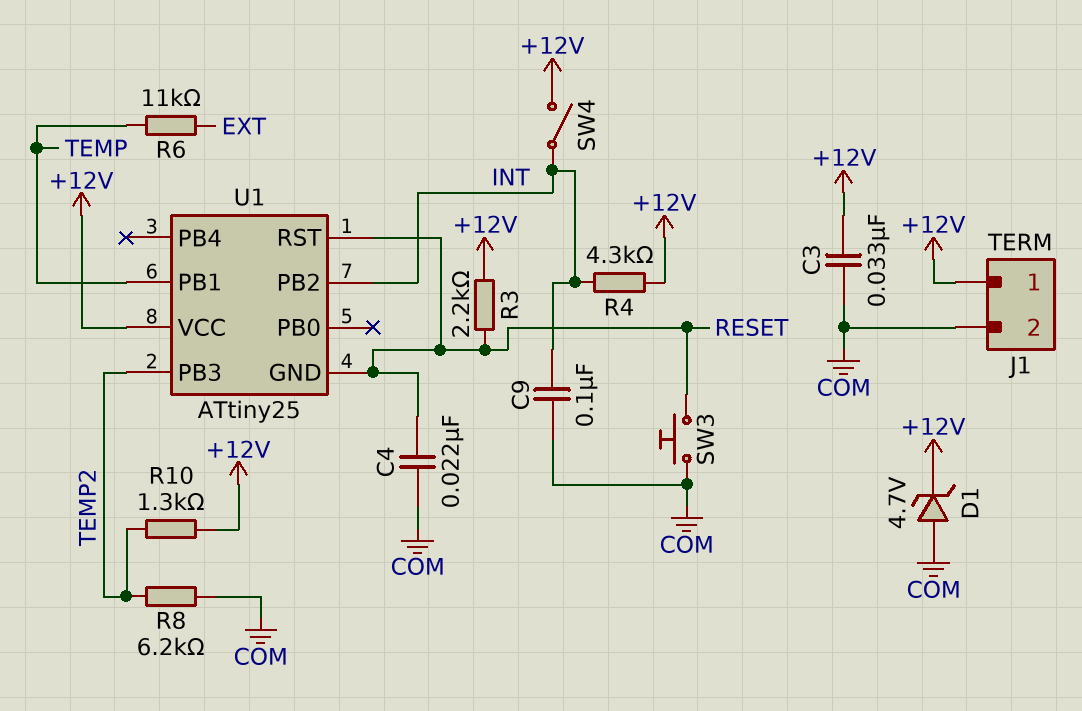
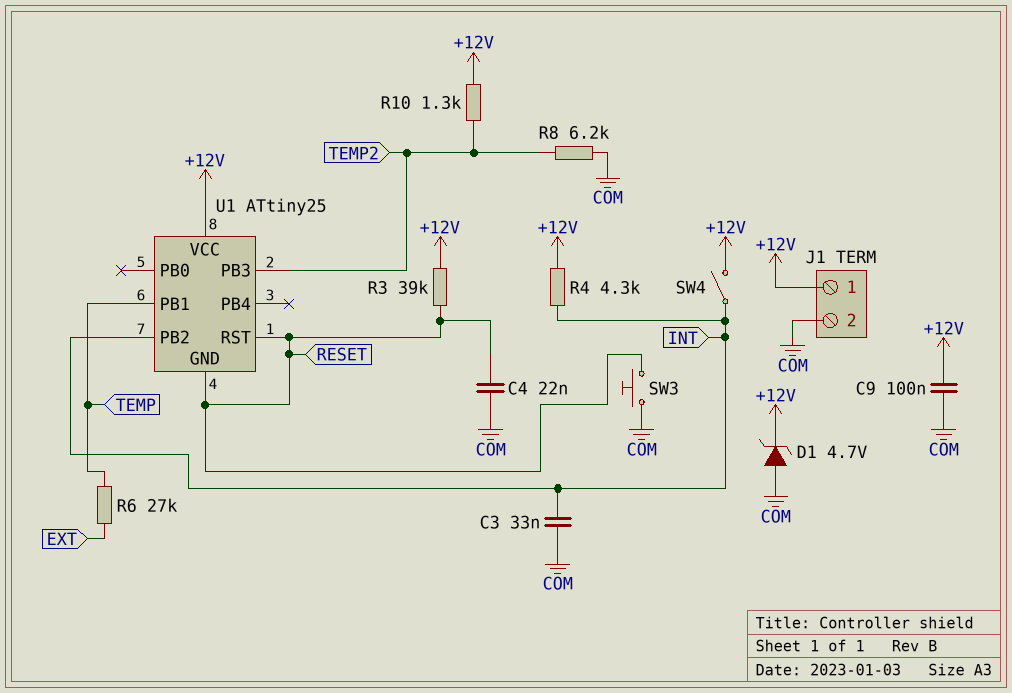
C3: 33nF (+12V, COM) -> 33nF (COM, INT)
C9: 100nF (COM, INT) -> 100nF (+12V, COM)
R3: 2.2k (+12V, RESET) -> 39k (+12V, RESET)
R6: 11k (EXT, TEMP) -> 27k (EXT, TEMP)

